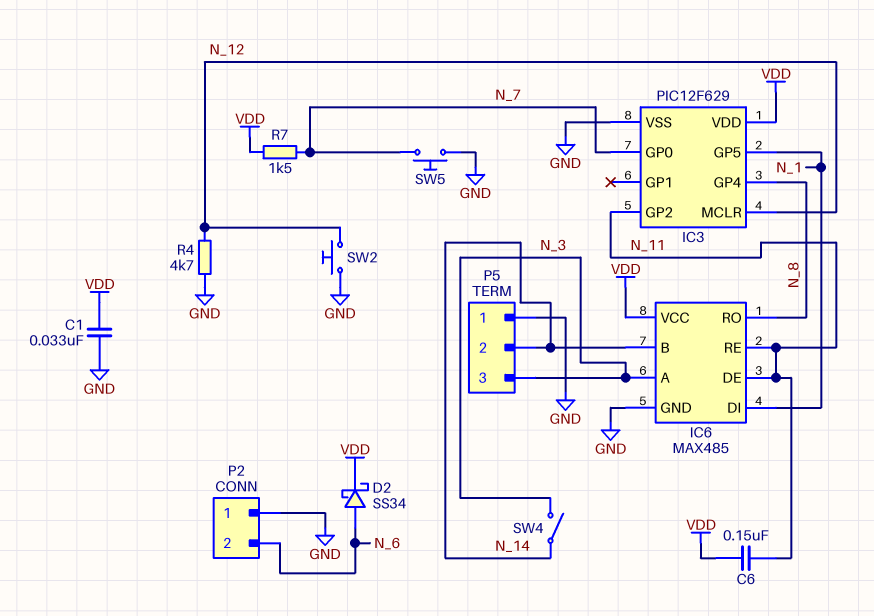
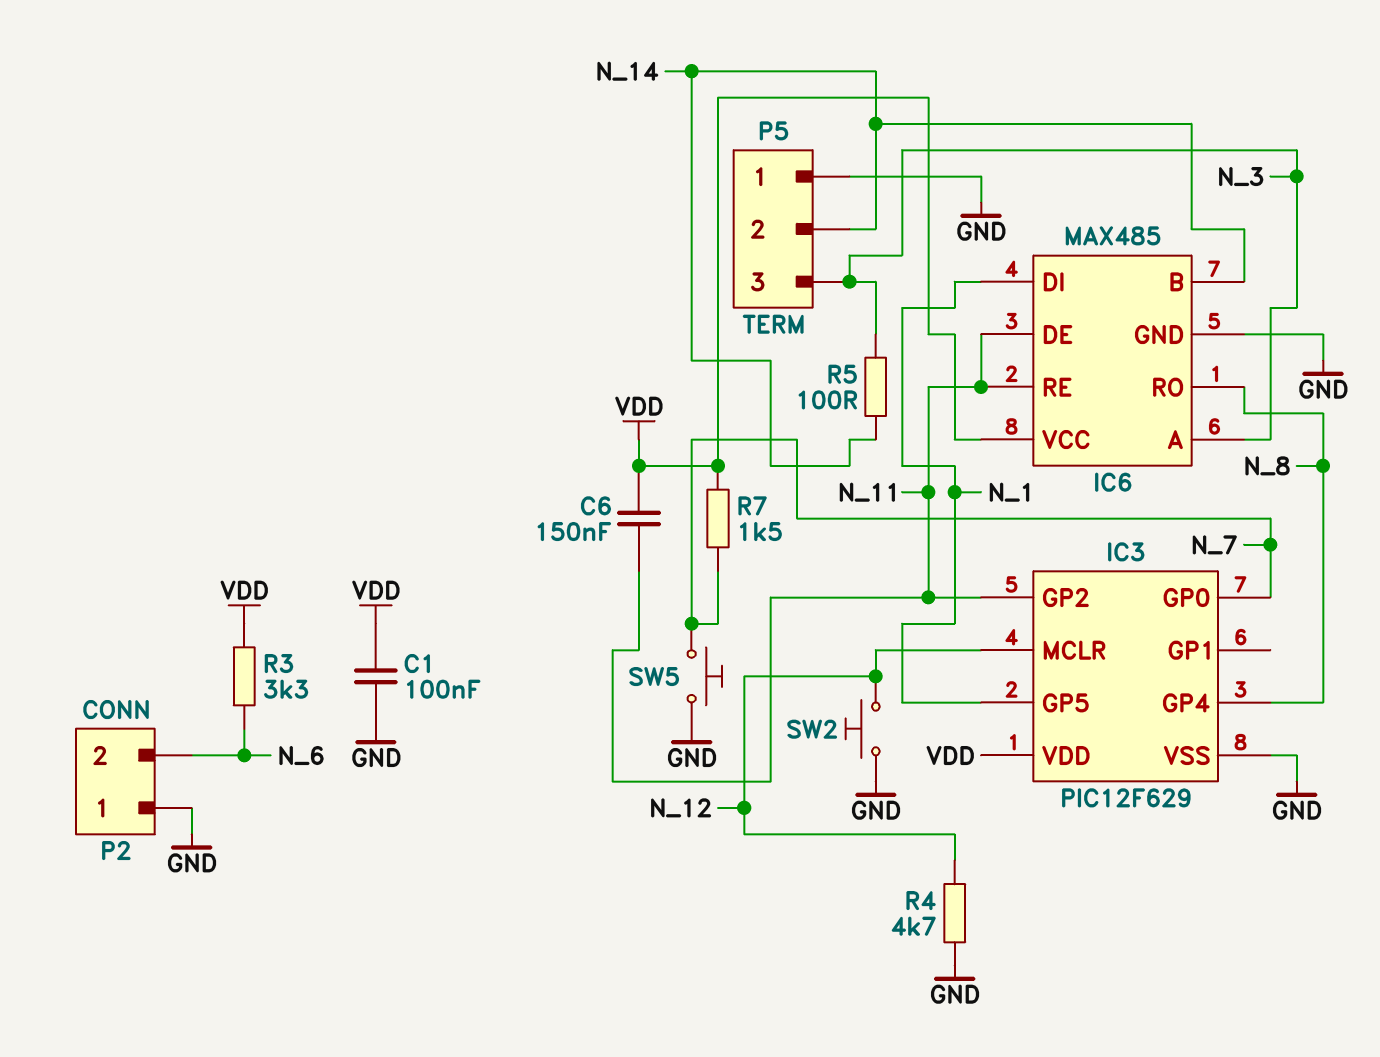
C1: 33nF (GND, VDD) -> 100nF (GND, VDD)
D2: schottky SS34 (A N_6, K VDD) -> none
R3: none -> 3.3k (N_6, VDD)
R5: none -> 100 (N_3, N_14)
SW4: switch (N_3, N_14) -> none

